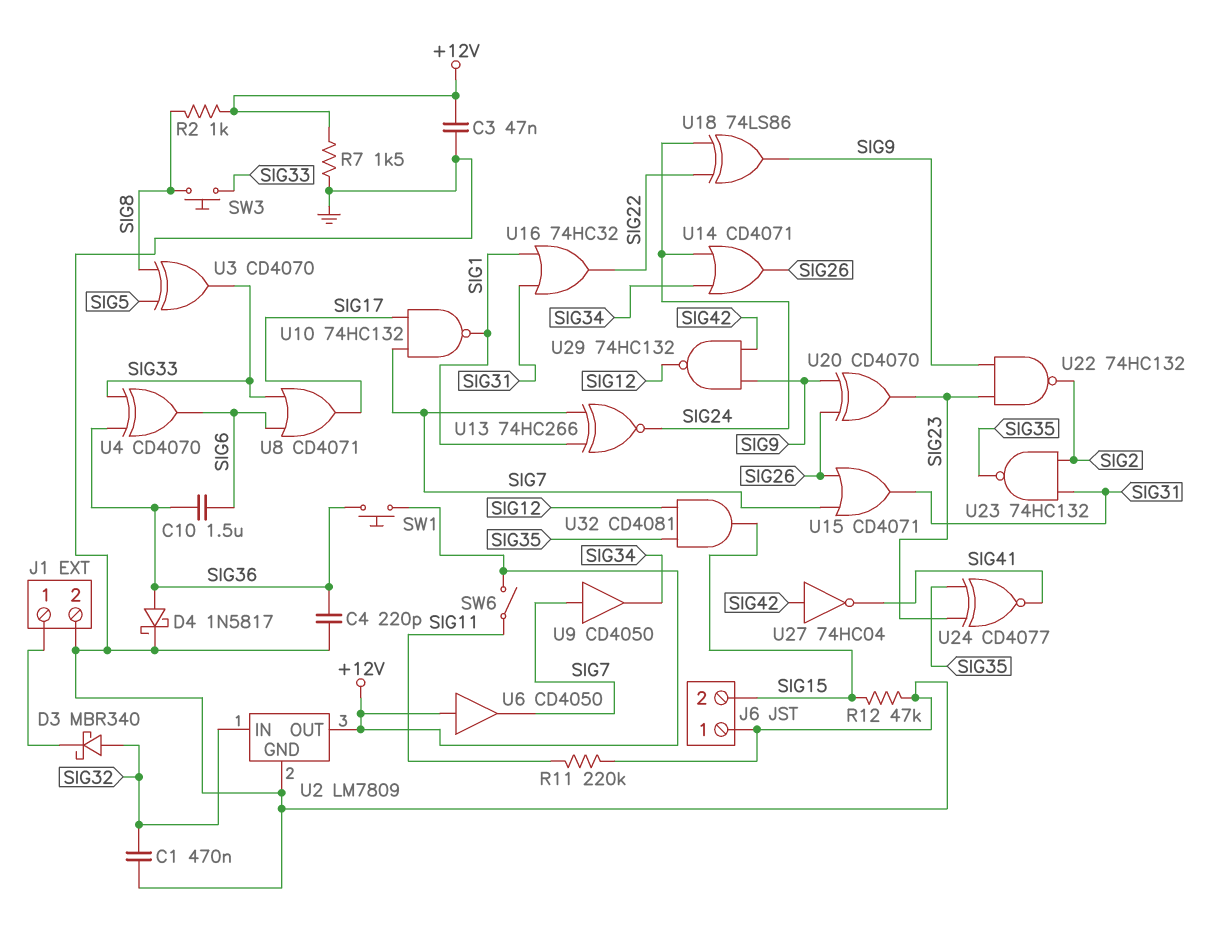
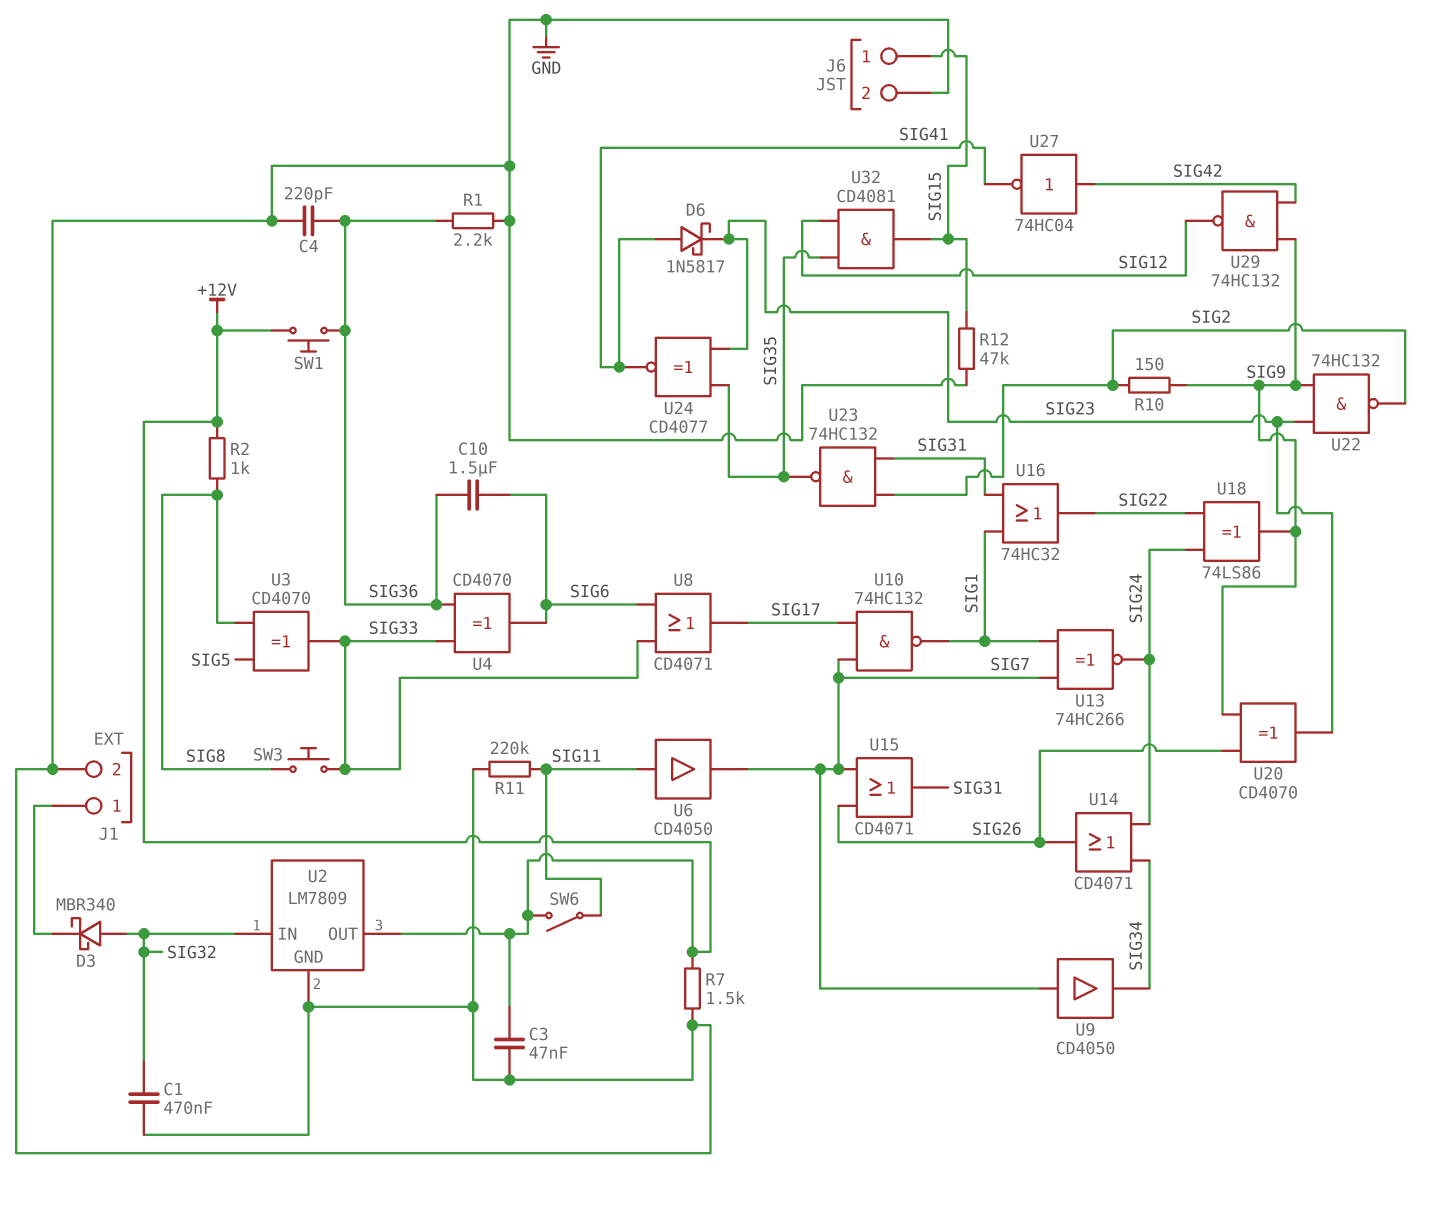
D4: schottky 1N5817 (A SIG36, K GND) -> none
D6: none -> schottky 1N5817 (A SIG41, K SIG23)
J6 pin 1: GND -> SIG15
J6 pin 2: SIG15 -> GND
R1: none -> 2.2k (GND, SIG36)
R10: none -> 150 (SIG2, SIG9)
U6: buffer CD4050 (in +12V, out SIG7) -> buffer CD4050 (in SIG11, out SIG7)

